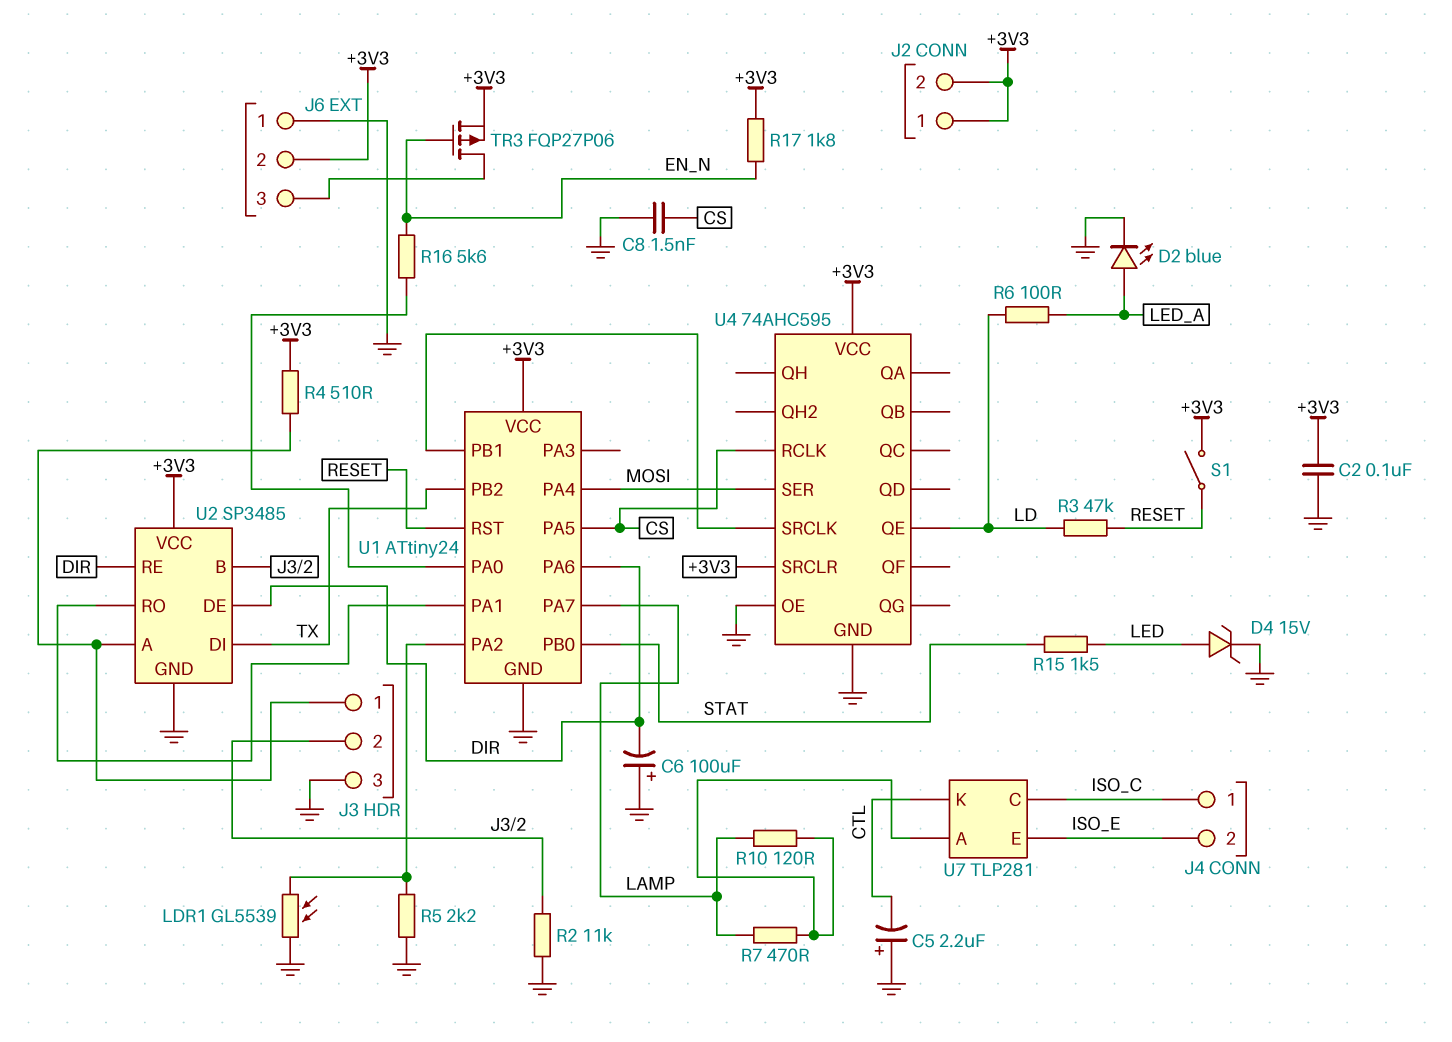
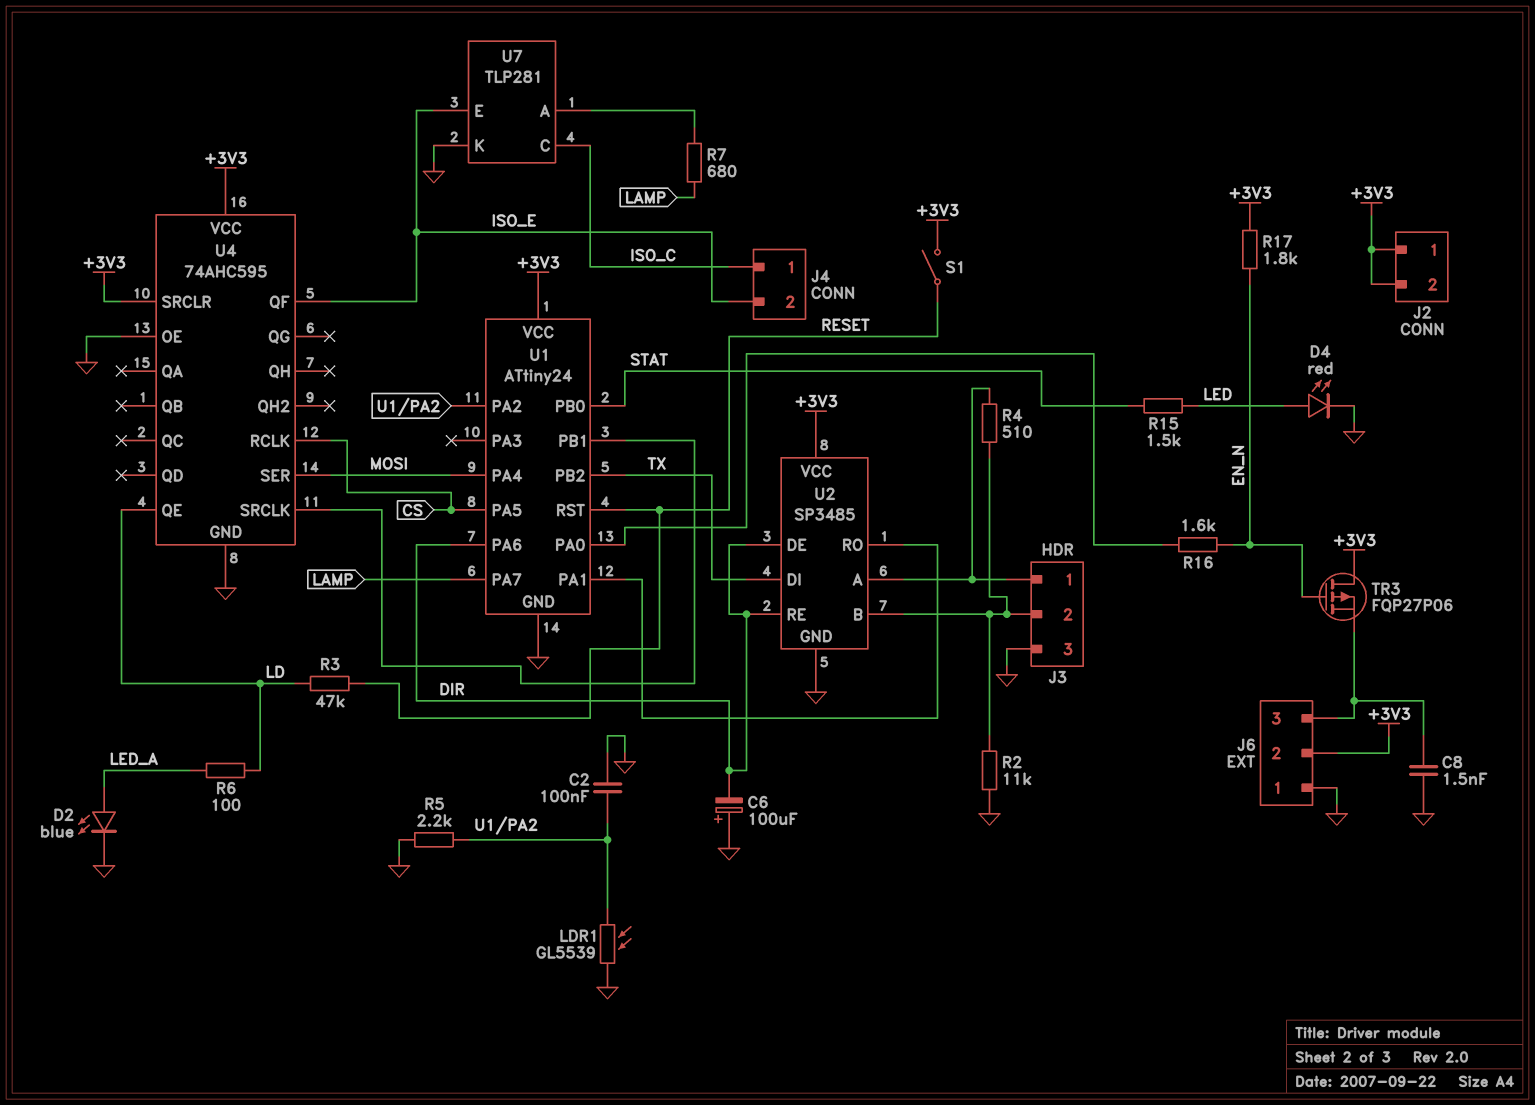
C2: 100nF (+3V3, GND) -> 100nF (GND, U1/PA2)
C5: 2.2uF (plus GND, minus CTL) -> none
C8: 1.5nF (CS, GND) -> 1.5nF (GND, J6/3)
D4: zener 15V (A LED, K GND) -> LED red (A LED, K GND)
R4: 510 (+3V3, J3/1) -> 510 (J3/1, J3/2)
R7: 470 (LAMP, U7/A) -> 680 (LAMP, U7/A)
R10: 120 (LAMP, U7/A) -> none
R16: 5.6k (EN_N, U1/PA0) -> 1.6k (EN_N, U1/PA0)
TR3: PMOS FQP27P06 (G EN_N, D J6/3, S +3V3) -> PMOS FQP27P06 (G EN_N, D +3V3, S J6/3)
U4 pin QF: none -> ISO_E
U7 pin K: CTL -> GND

